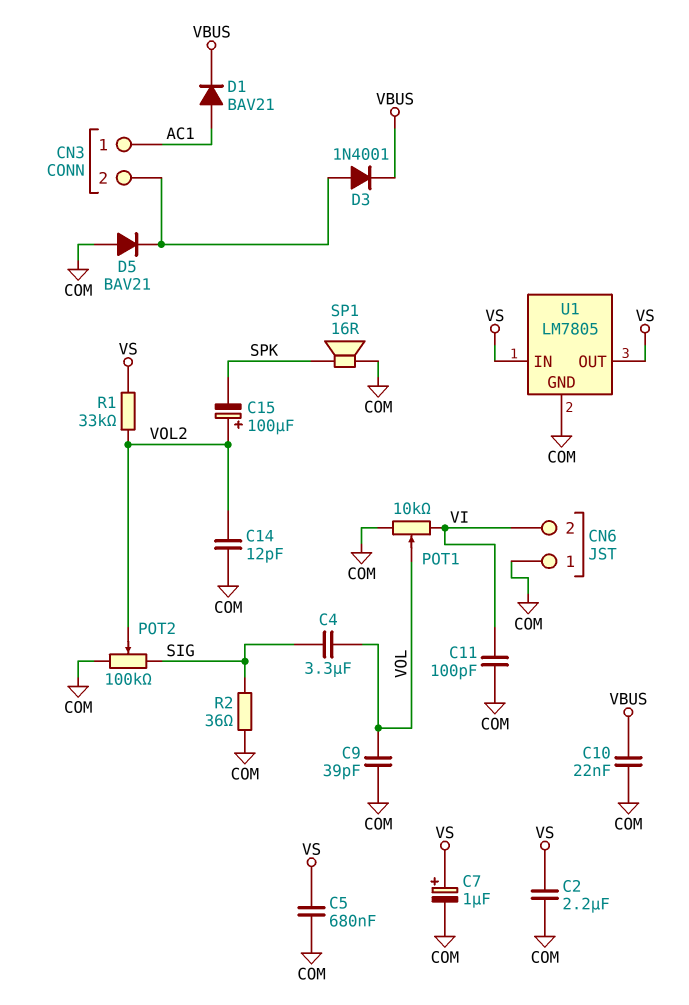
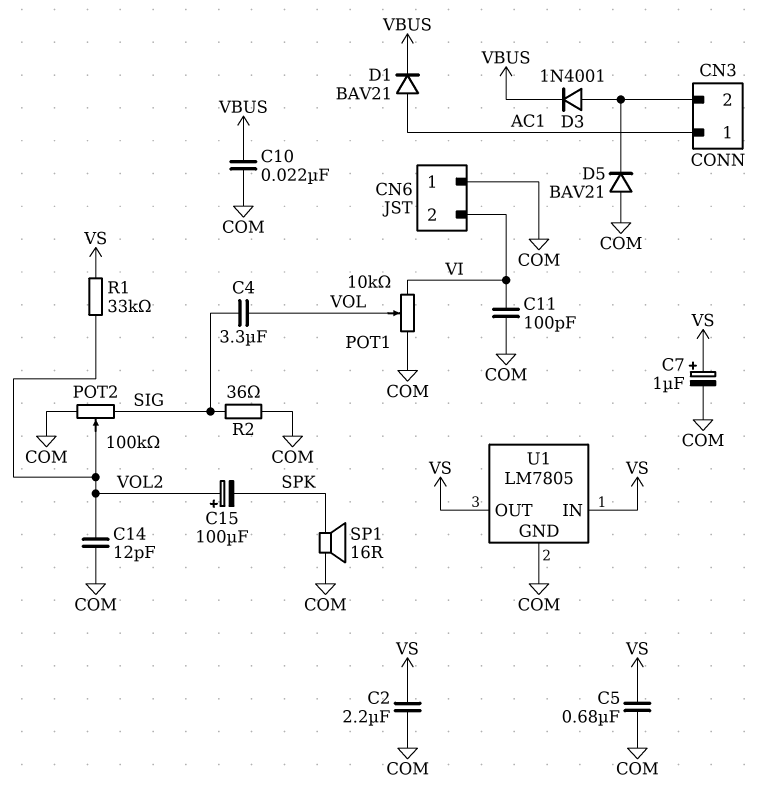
C9: 39pF (COM, VOL) -> none

